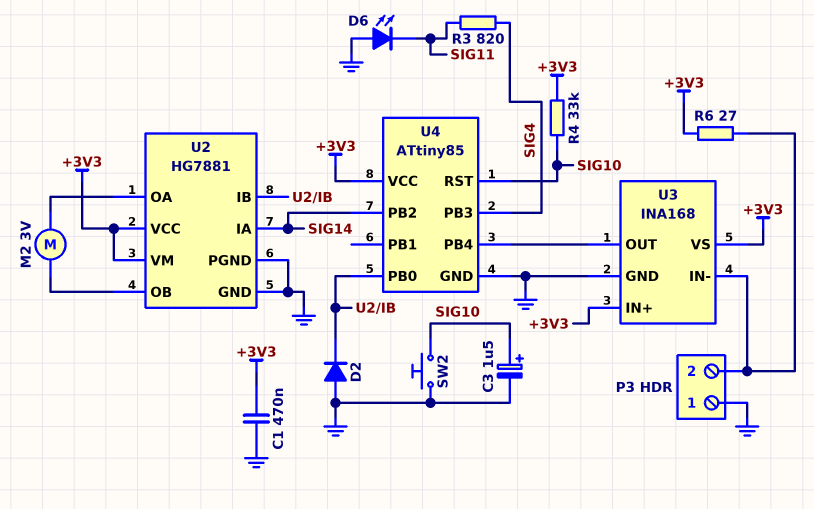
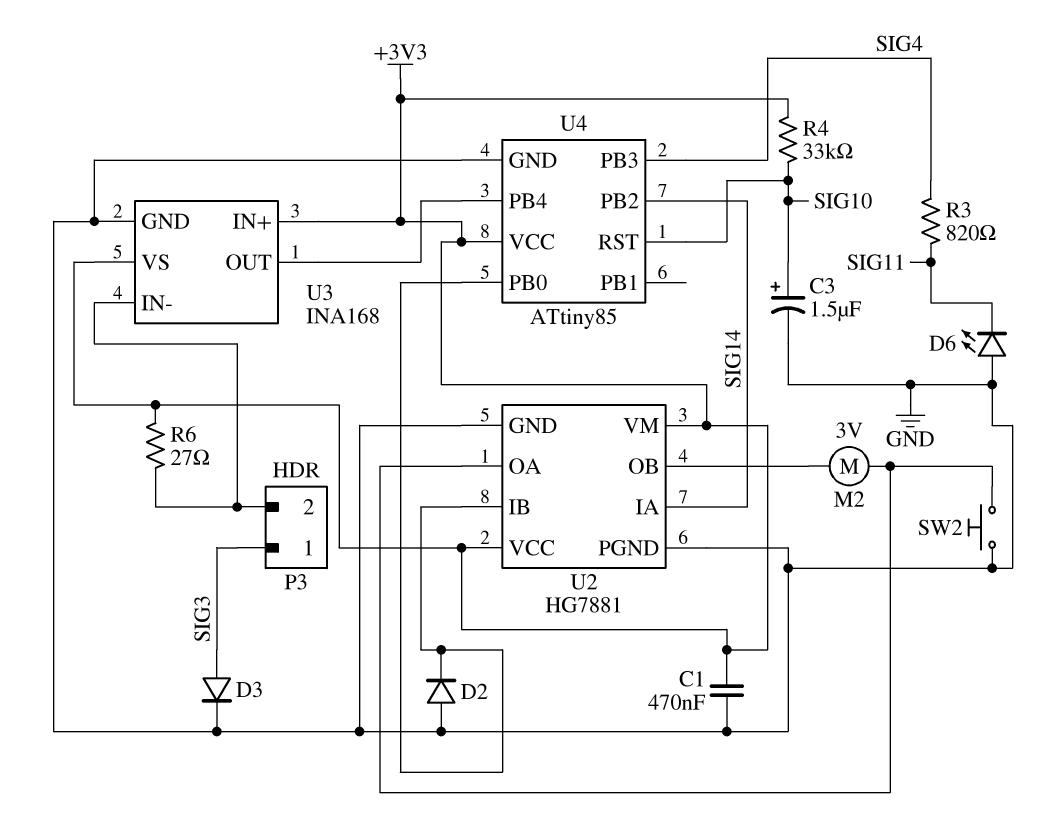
D3: none -> diode (A SIG3, K GND)
P3 pin 1: GND -> SIG3
SW2: button (GND, SIG10) -> button (GND, U2/OA)

